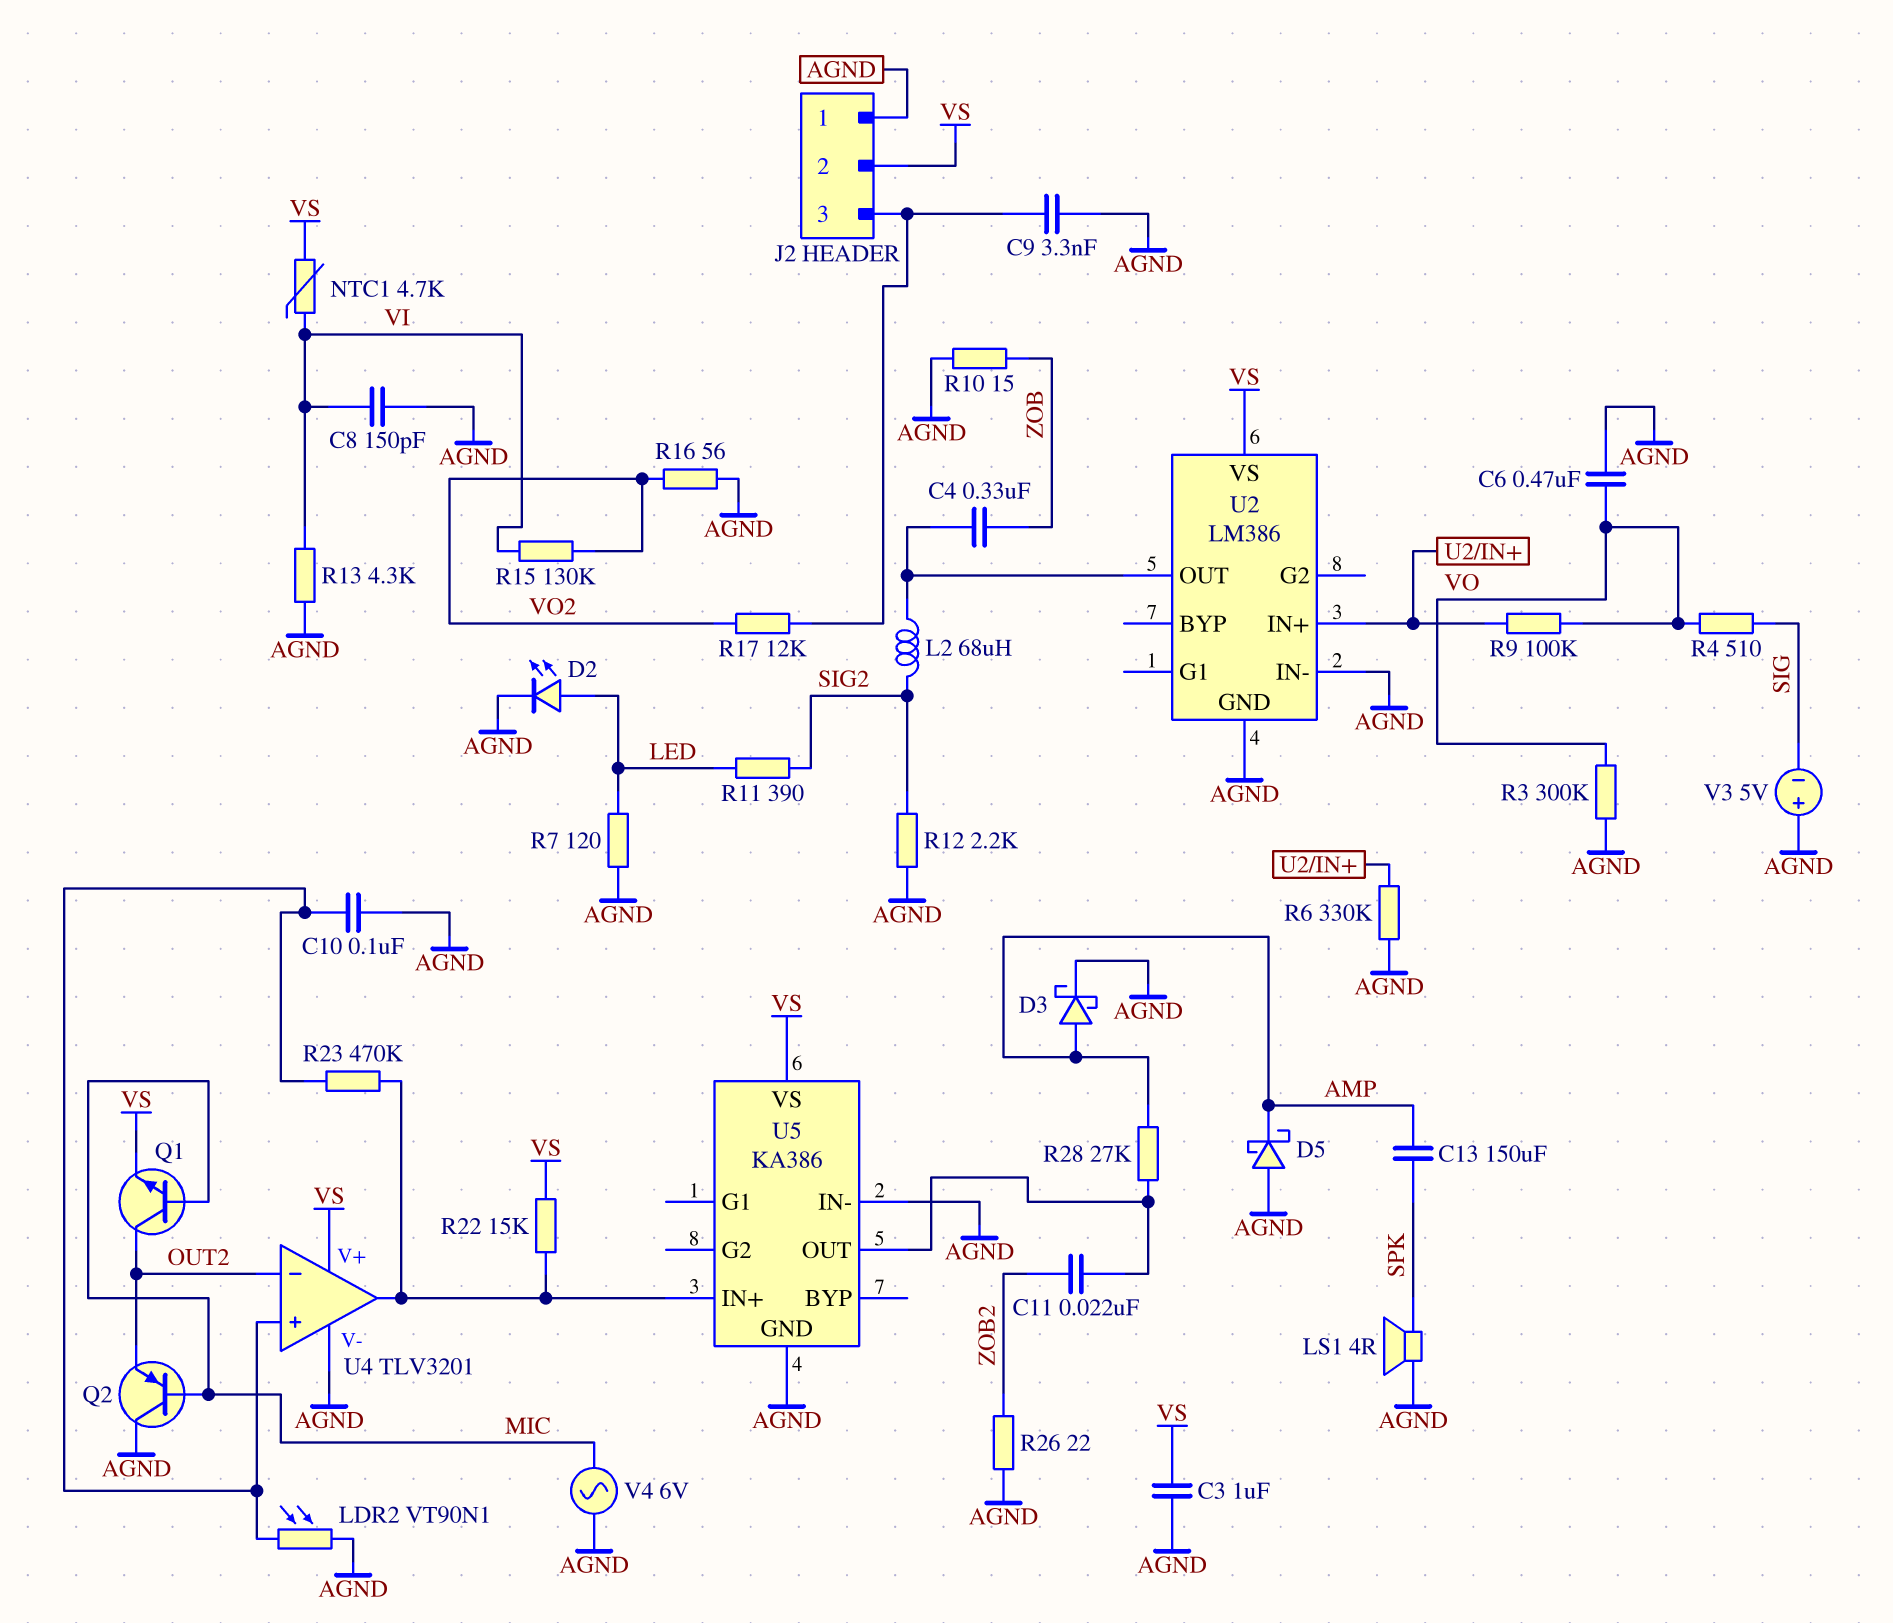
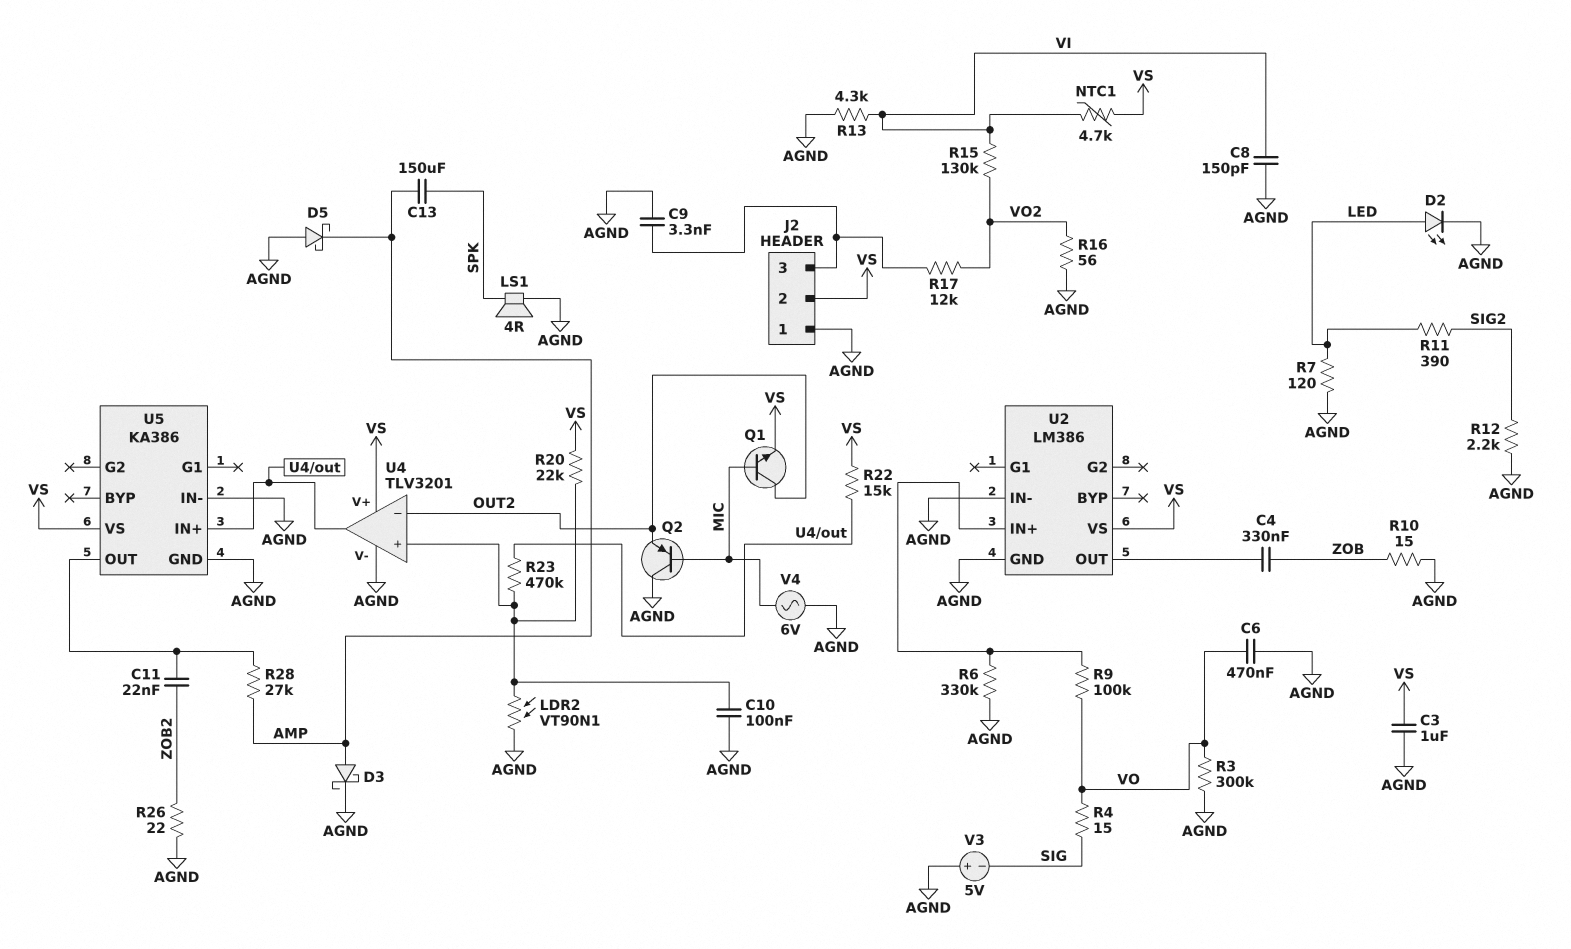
L2: 68uH (SIG2, U2/OUT) -> none
R4: 510 (SIG, VO) -> 15 (SIG, VO)
R20: none -> 22k (U4/in+, VS)

